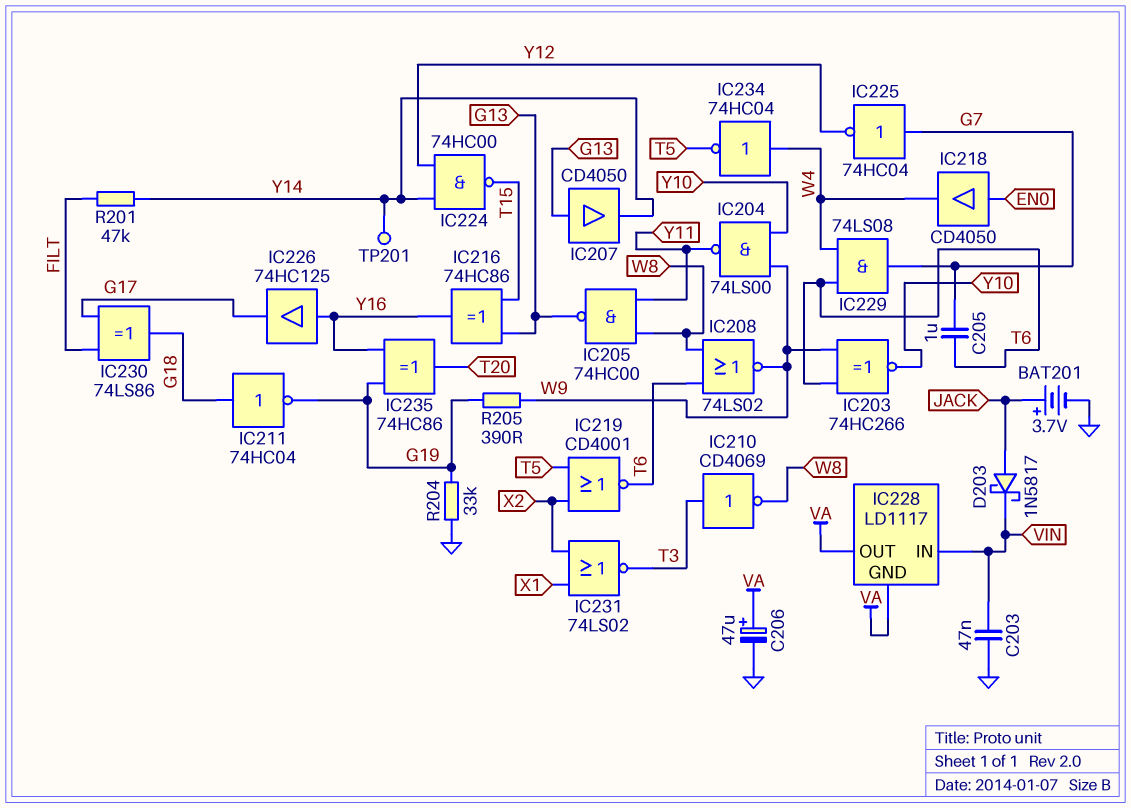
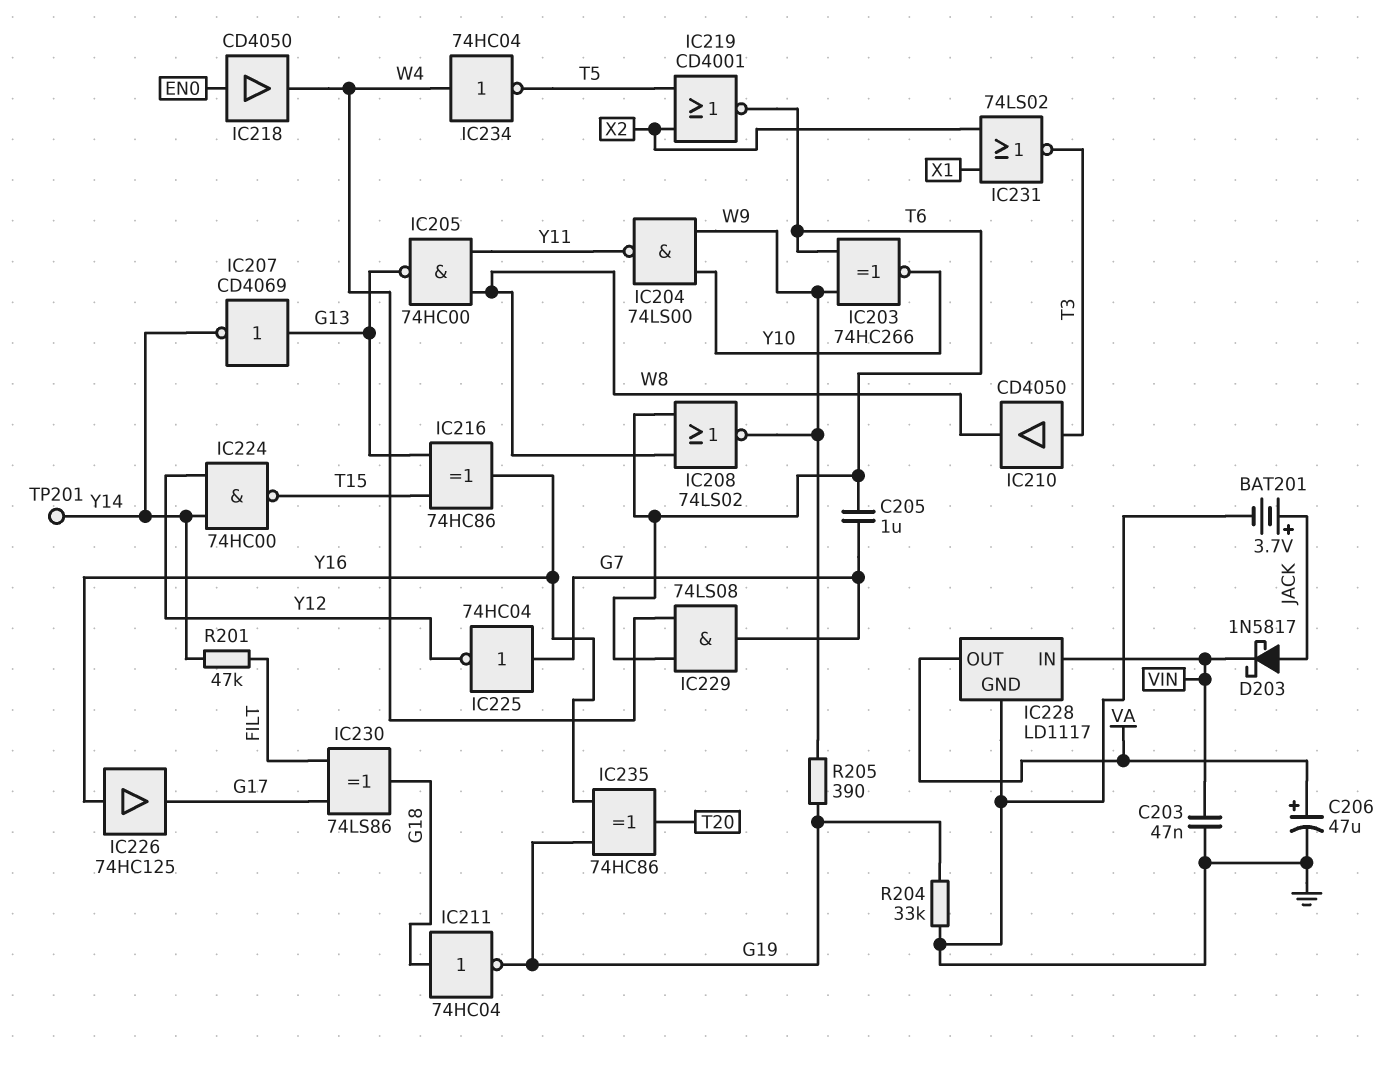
IC207: buffer CD4050 (in G13, out Y14) -> NOT CD4069 (in G13, out Y14)
IC210: NOT CD4069 (in T3, out W8) -> buffer CD4050 (in T3, out W8)
IC228 pin GND: VA -> GND

